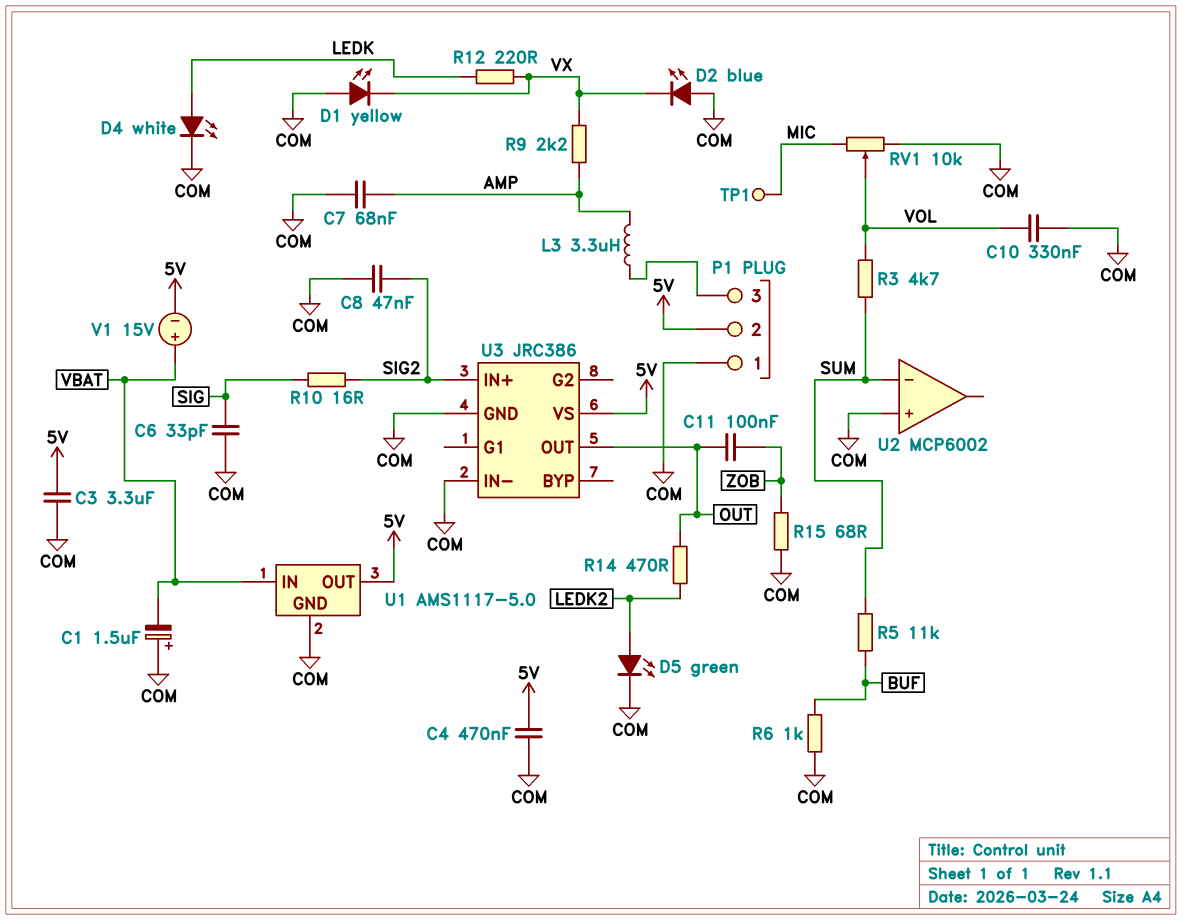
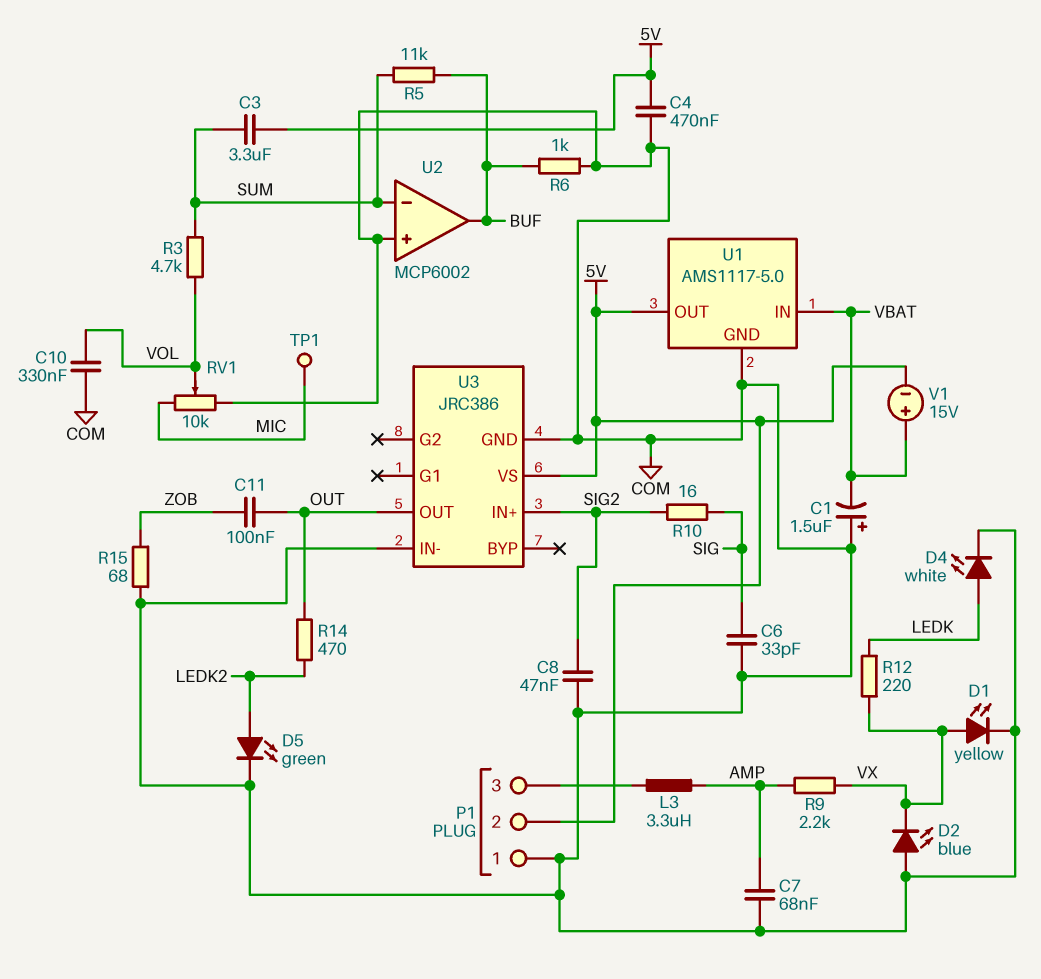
C3: 3.3uF (5V, COM) -> 3.3uF (5V, SUM)
D1: LED yellow (A COM, K VX) -> LED yellow (A VX, K COM)
U2 pin out: none -> BUF

